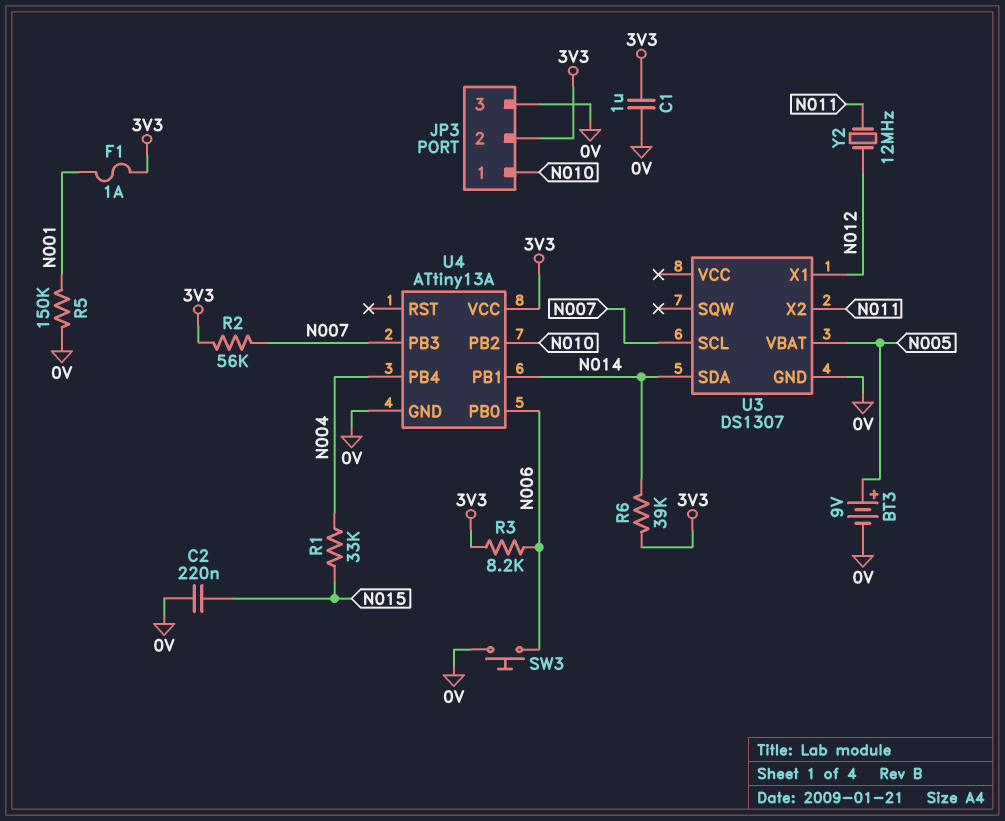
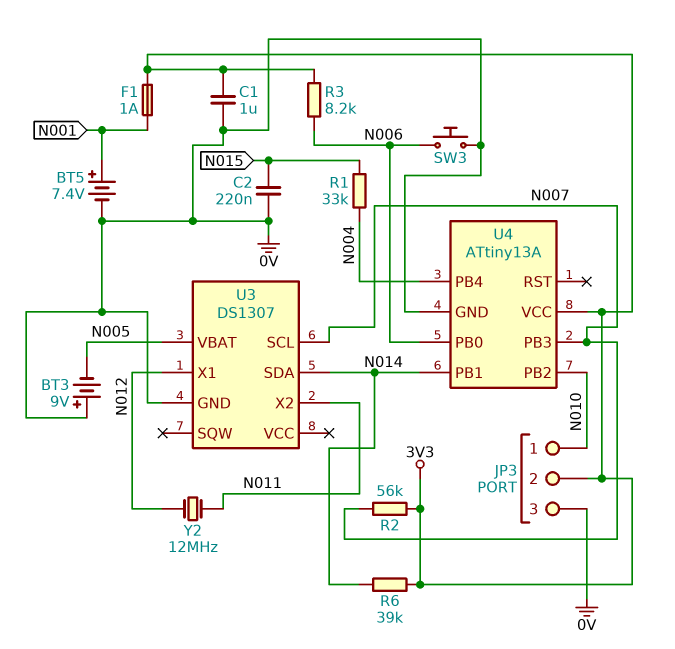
BT3: 9V (plus N005, minus 0V) -> 9V (plus 0V, minus N005)
BT5: none -> 7.4V (plus N001, minus 0V)
R5: 150k (0V, N001) -> none

